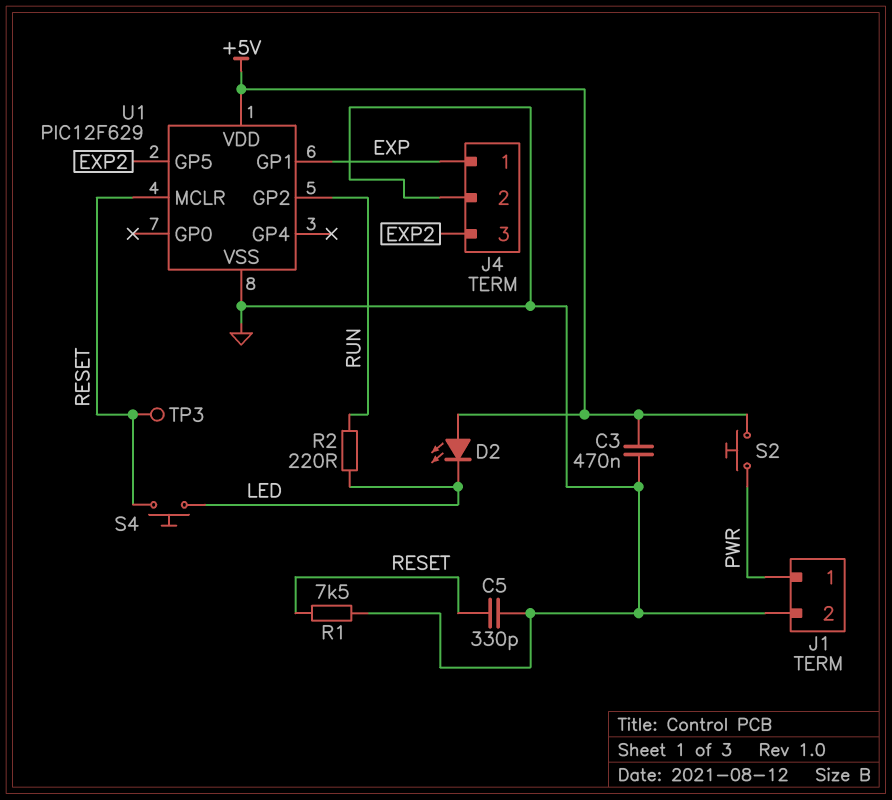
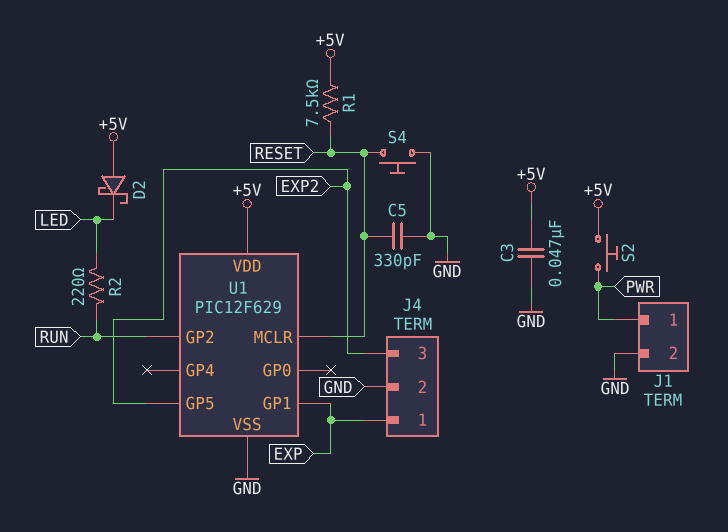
C3: 470nF (+5V, GND) -> 47nF (+5V, GND)
D2: LED (A +5V, K LED) -> schottky (A +5V, K LED)
R1: 7.5k (GND, RESET) -> 7.5k (+5V, RESET)
S4: button (LED, RESET) -> button (GND, RESET)
TP3: test point (RESET) -> none

